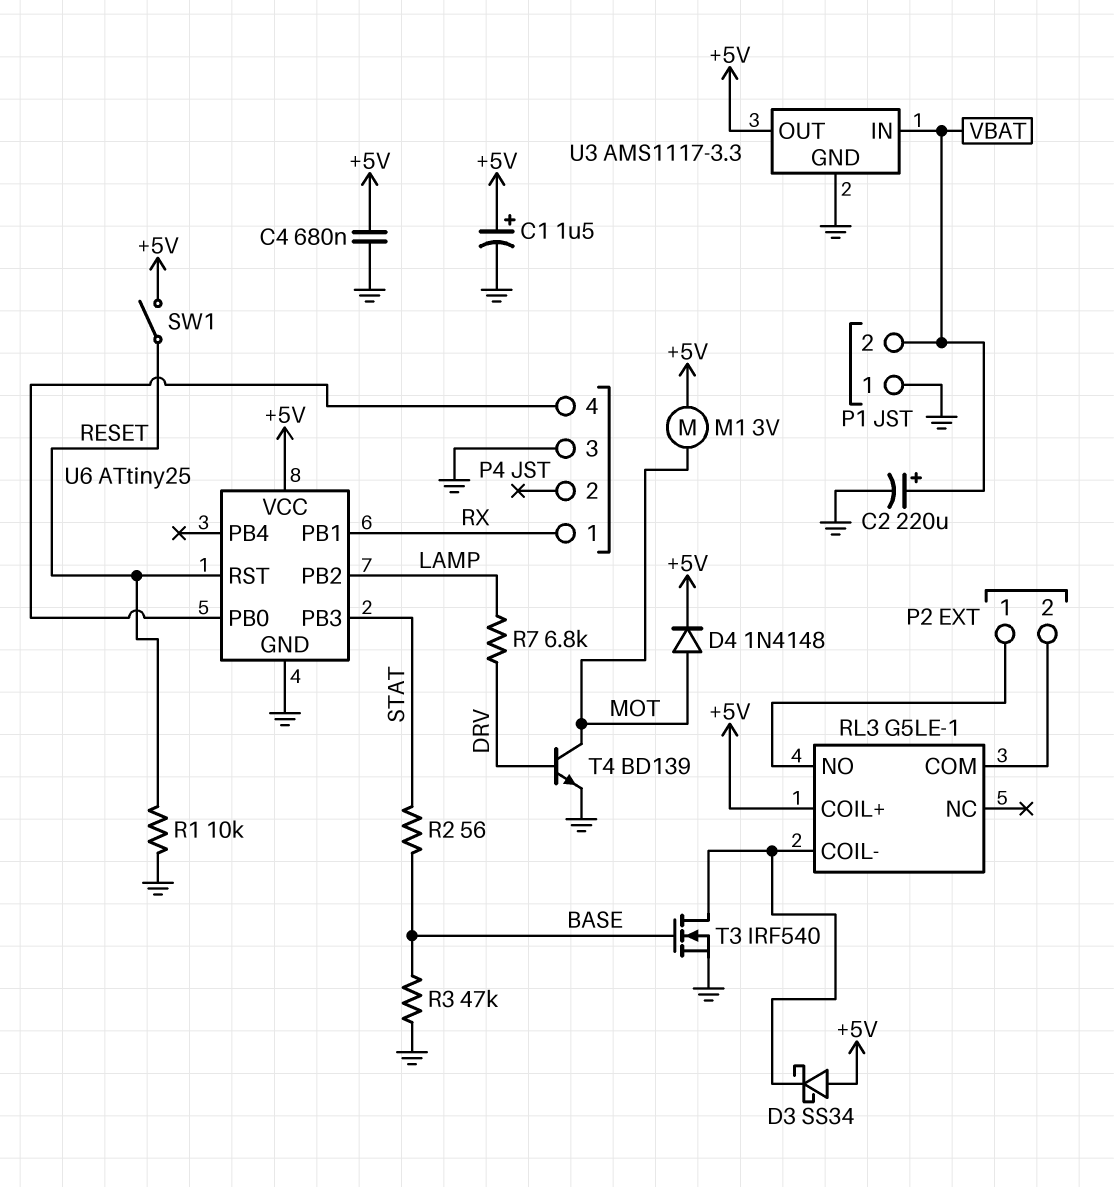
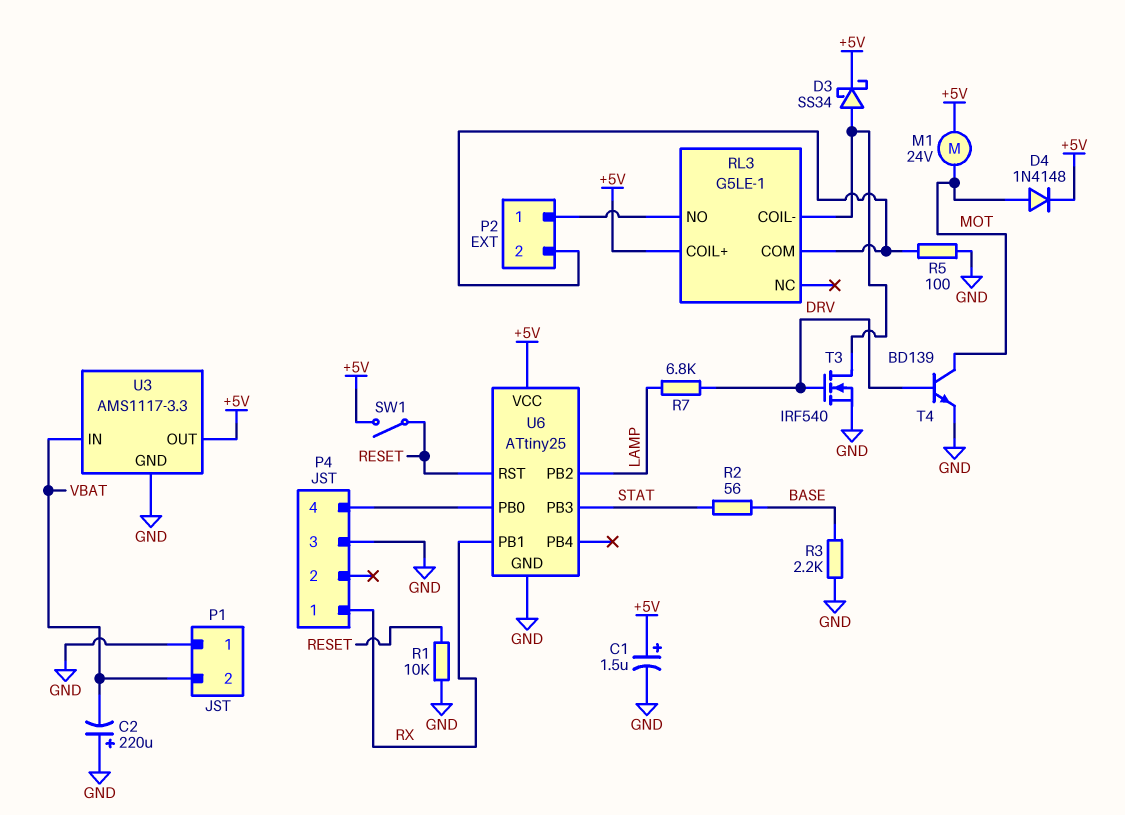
C2: 220uF (plus VBAT, minus GND) -> 220uF (plus GND, minus VBAT)
C4: 680nF (+5V, GND) -> none
D3: schottky SS34 (A +5V, K RL3/COIL-) -> schottky SS34 (A RL3/COIL-, K +5V)
M1: motor 3V (+5V, MOT) -> motor 24V (+5V, MOT)
R3: 47k (BASE, GND) -> 2.2k (BASE, GND)
R5: none -> 100 (GND, P2/2)
T3: NMOS IRF540 (G BASE, D RL3/COIL-, S GND) -> NMOS IRF540 (G DRV, D RL3/COIL-, S GND)

